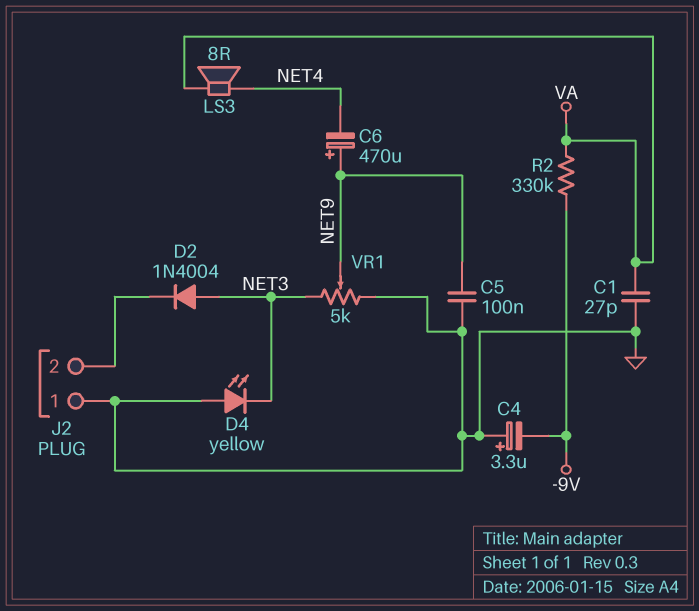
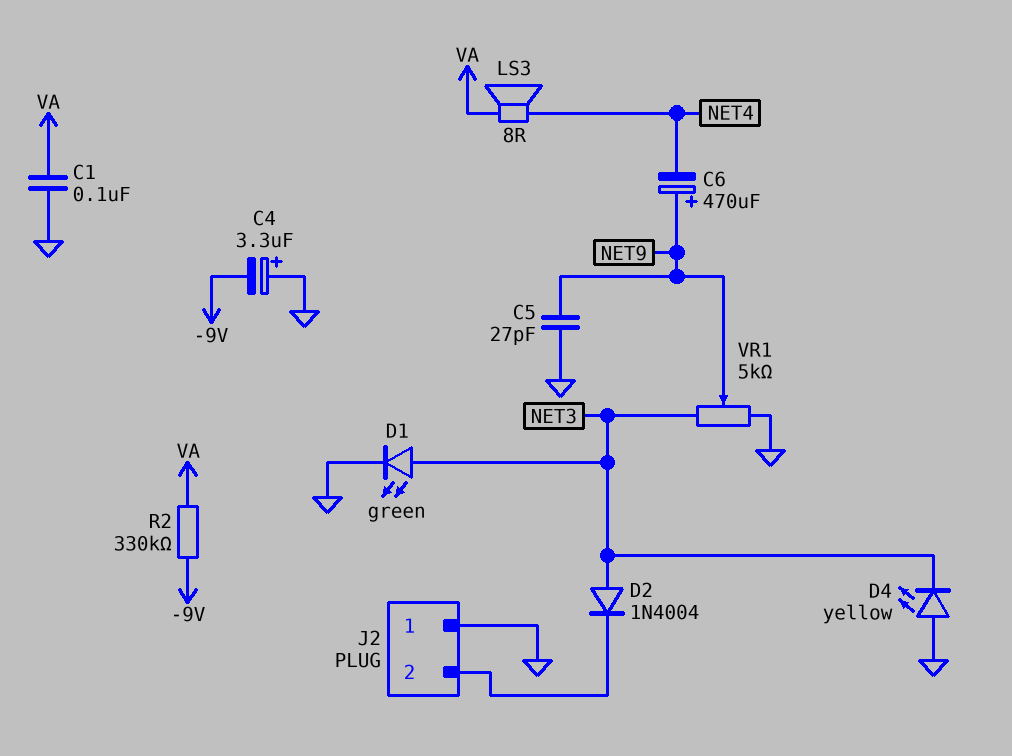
C1: 27pF (GND, VA) -> 100nF (GND, VA)
C5: 100nF (GND, NET9) -> 27pF (GND, NET9)
D1: none -> LED green (A NET3, K GND)

